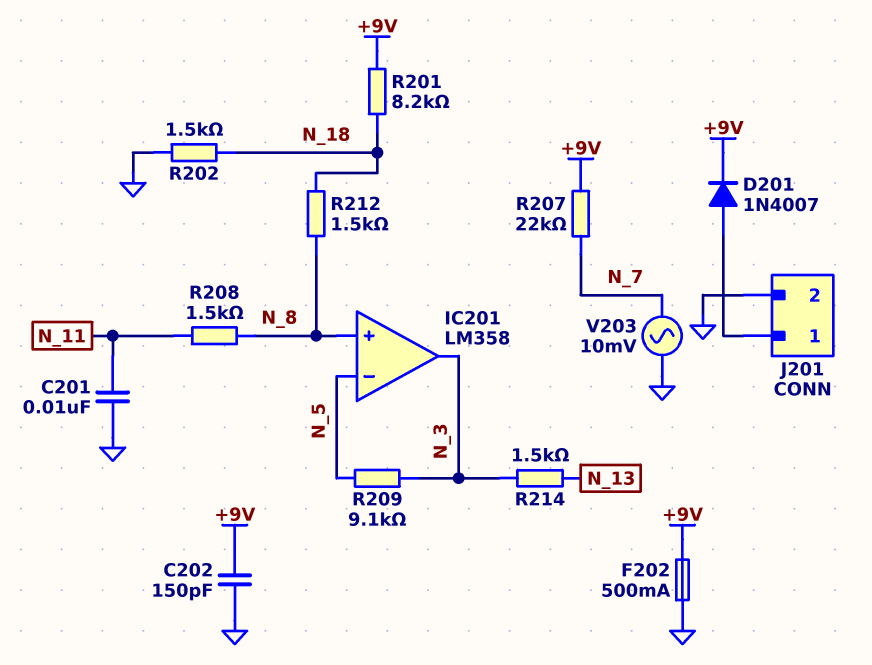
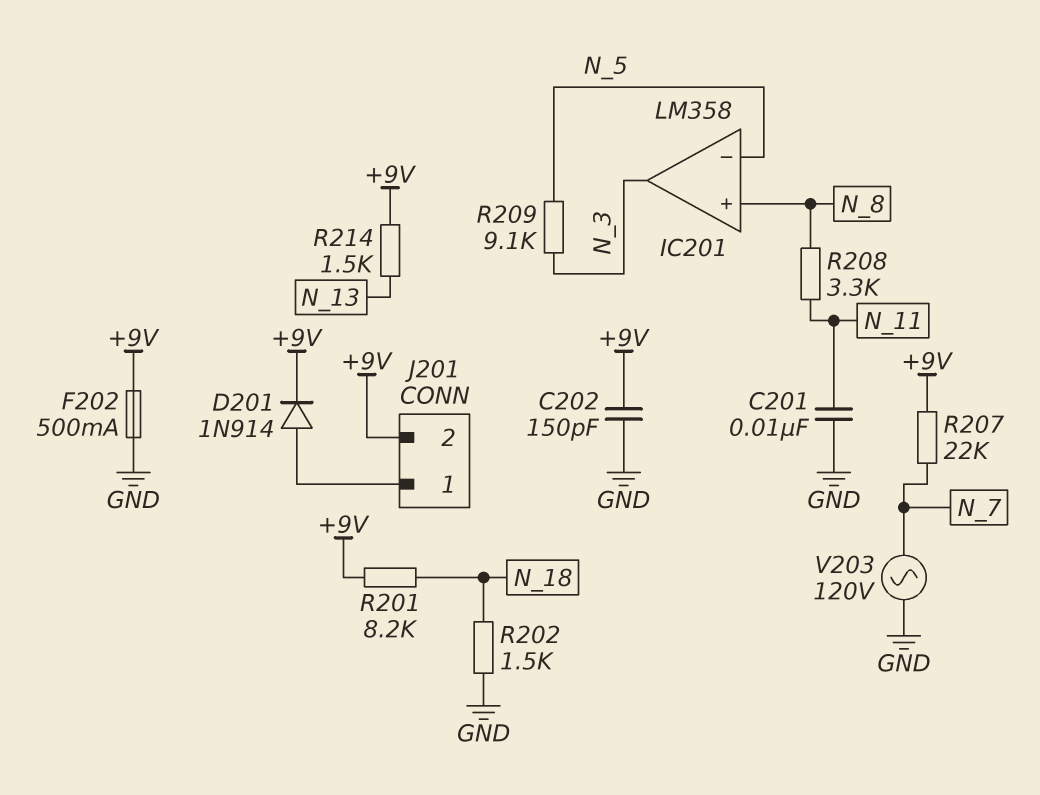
D201: diode 1N4007 (A J201/1, K +9V) -> diode 1N914 (A J201/1, K +9V)
J201 pin 2: GND -> +9V
R208: 1.5k (N_8, N_11) -> 3.3k (N_8, N_11)
R212: 1.5k (N_8, N_18) -> none
R214: 1.5k (N_3, N_13) -> 1.5k (+9V, N_13)
V203: AC 10mV (GND, N_7) -> AC 120V (GND, N_7)

